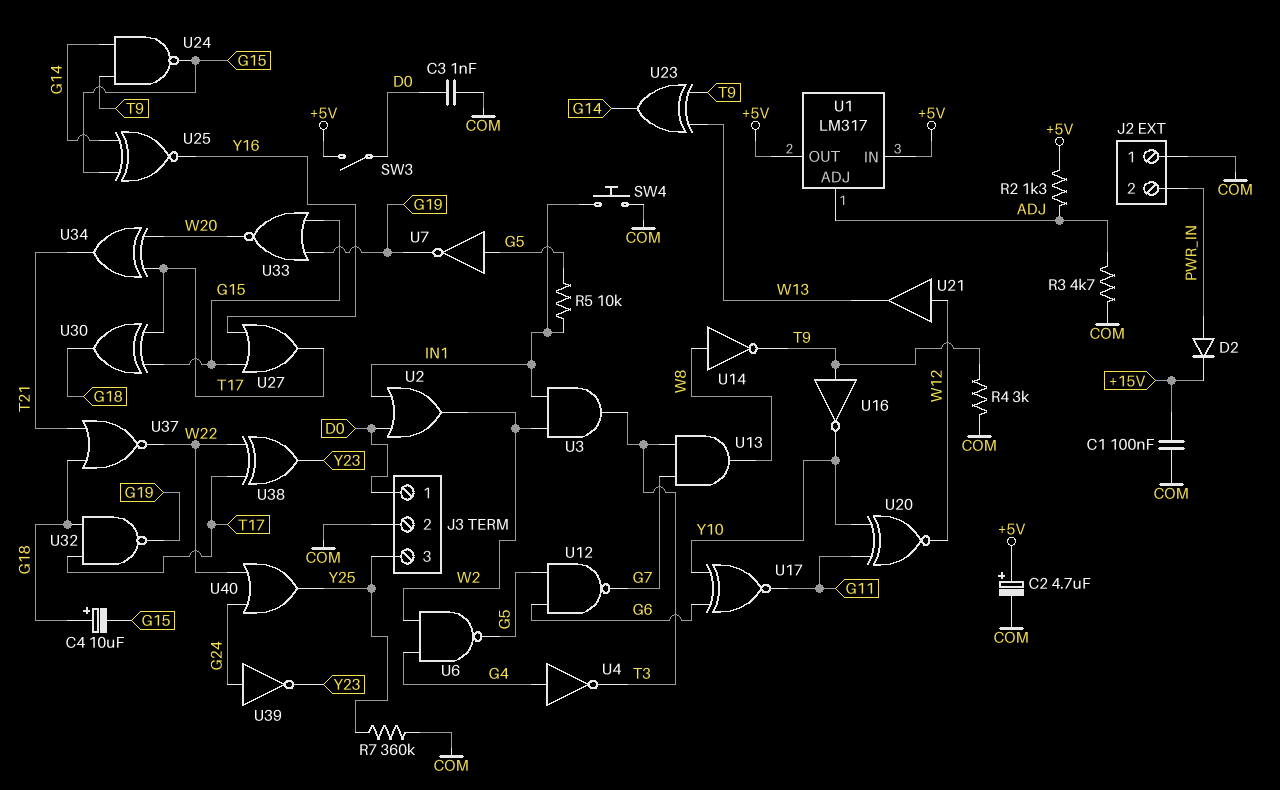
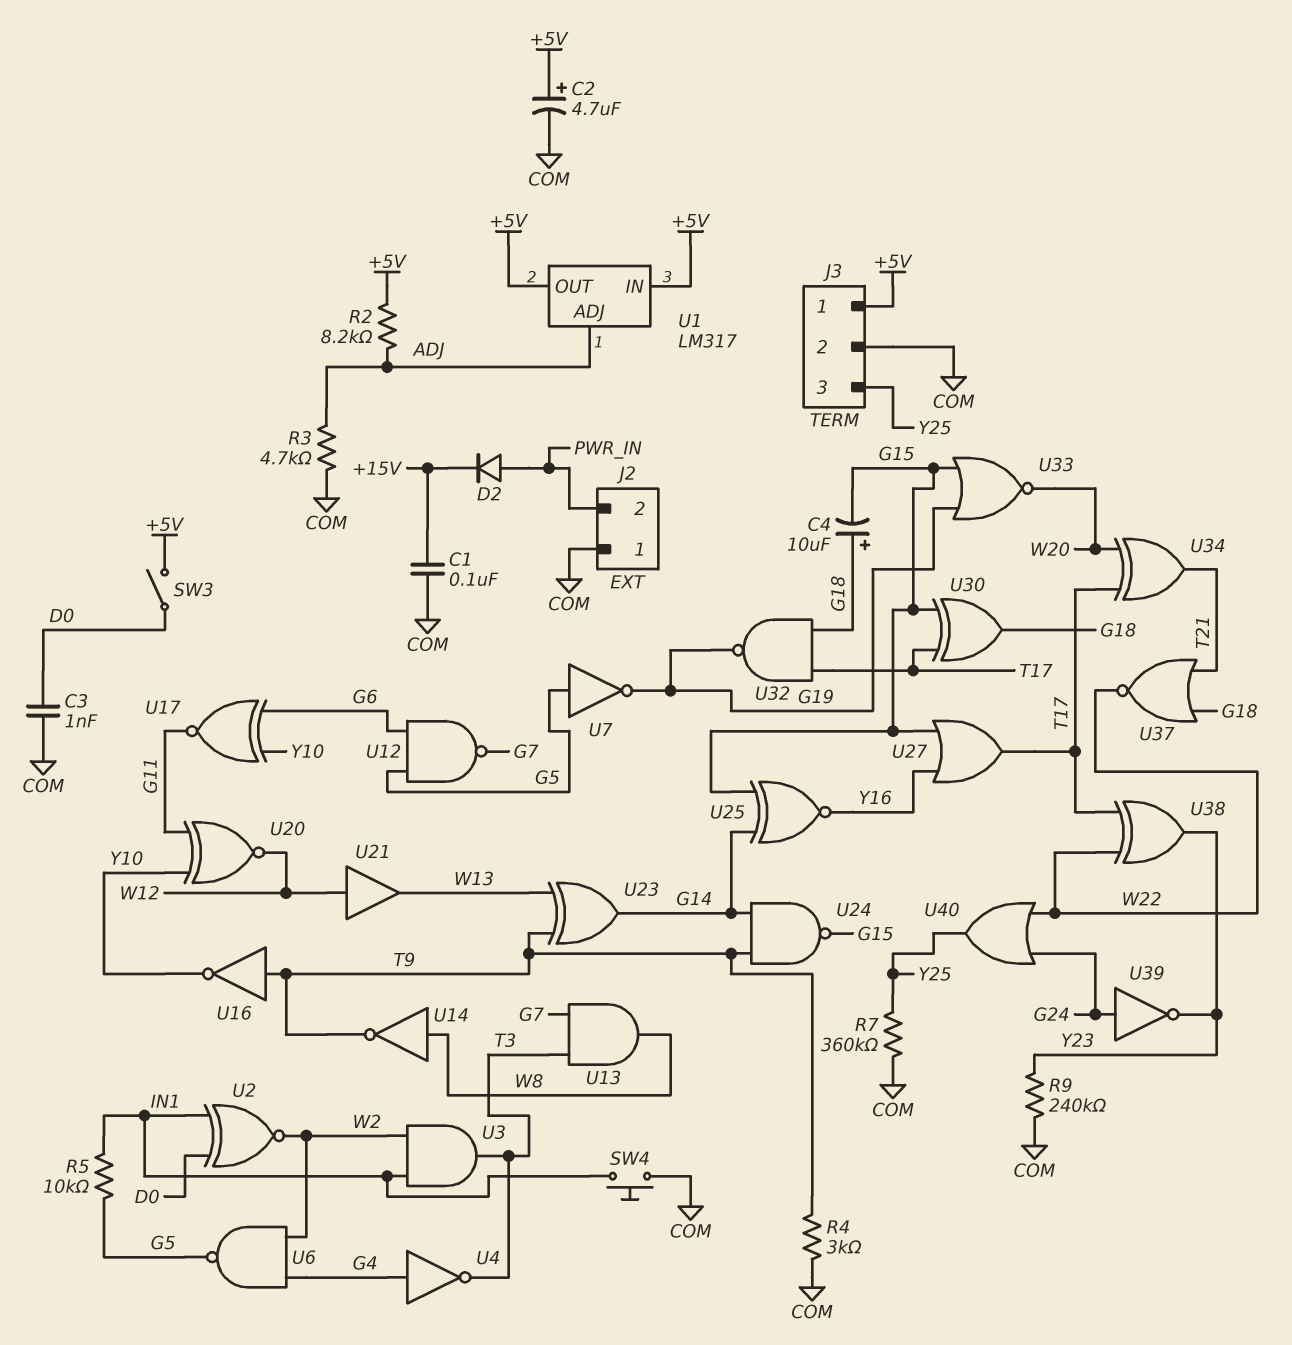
J3 pin 1: D0 -> +5V
R2: 1.3k (+5V, ADJ) -> 8.2k (+5V, ADJ)
R9: none -> 240k (COM, Y23)
U2: OR (in D0, in IN1, out W2) -> XNOR (in D0, in IN1, out W2)

